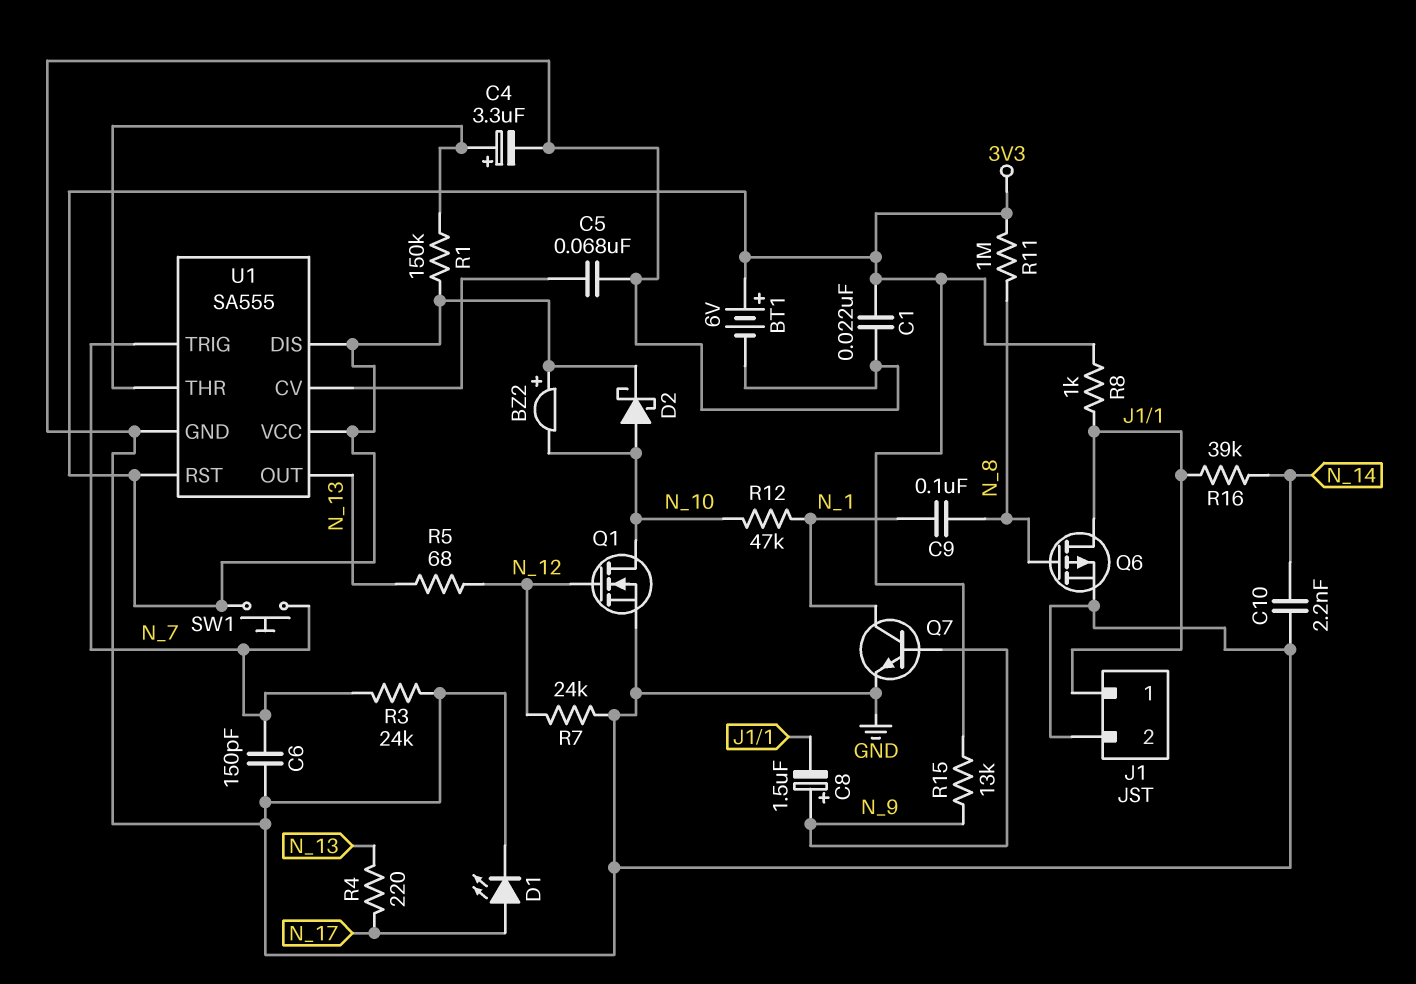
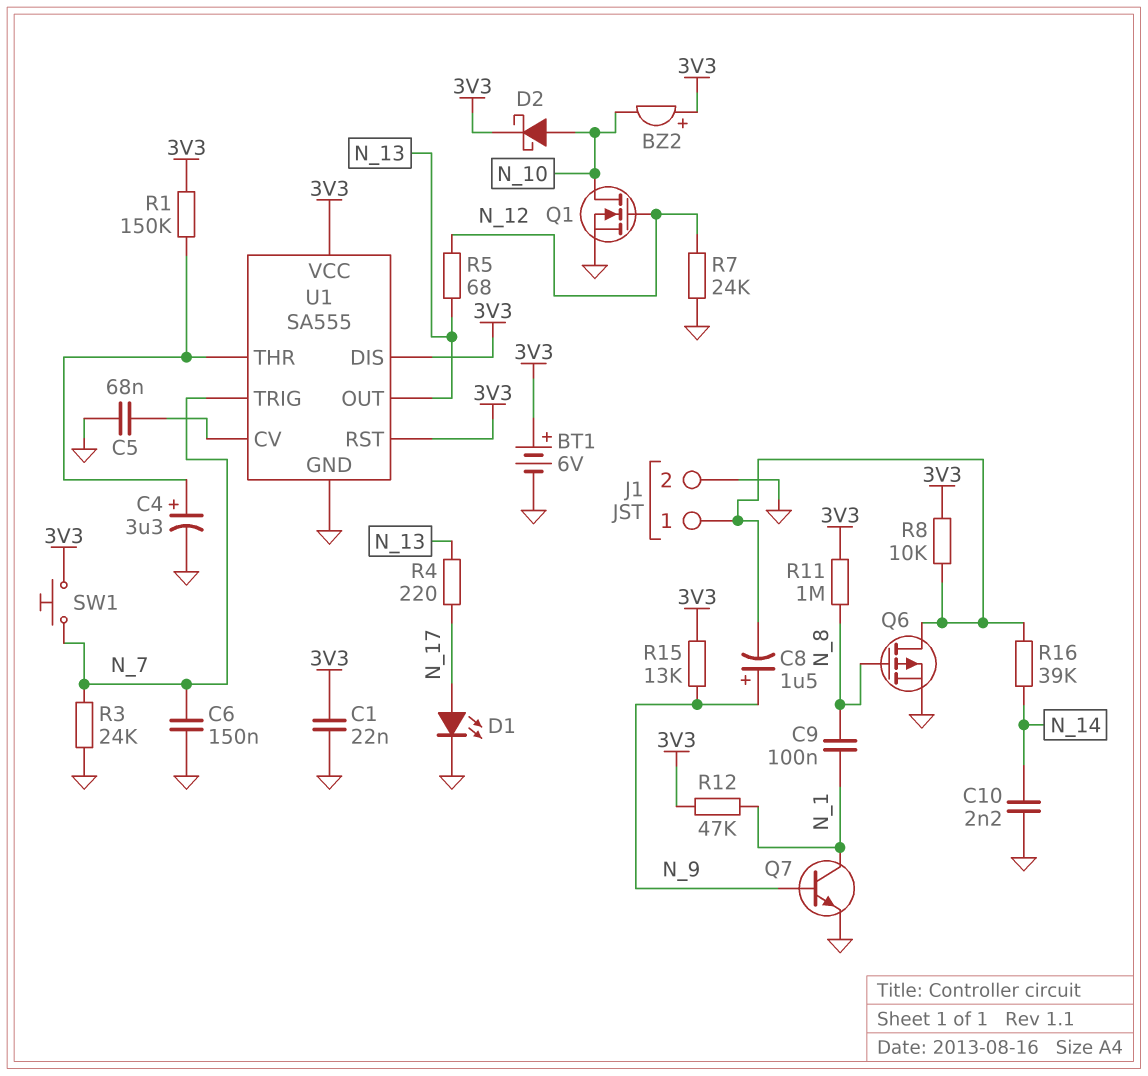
C6: 150pF (GND, N_7) -> 150nF (GND, N_7)
R8: 1k (3V3, J1/1) -> 10k (3V3, J1/1)
R12: 47k (N_1, N_10) -> 47k (3V3, N_1)

